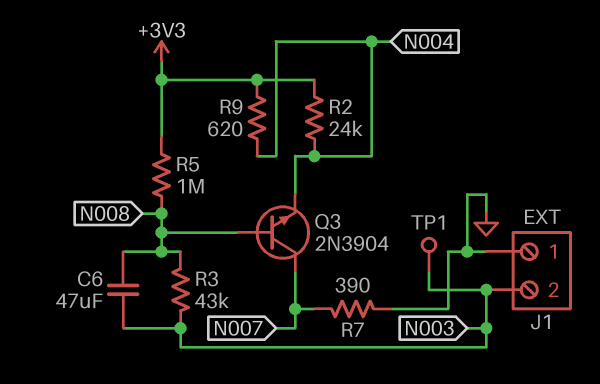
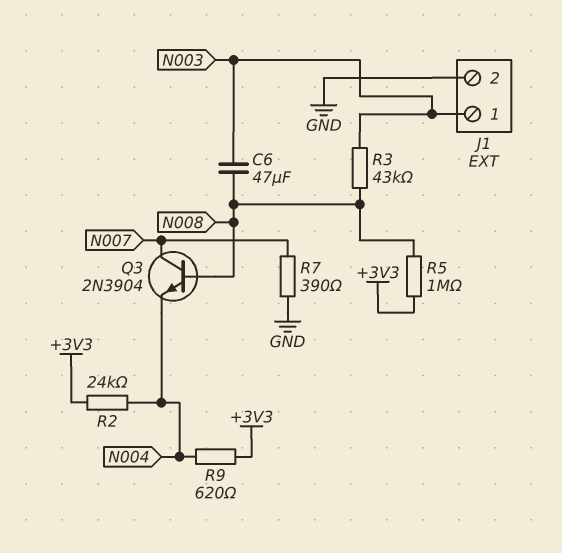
J1 pin 1: GND -> N003
J1 pin 2: N003 -> GND
TP1: test point (N003) -> none

